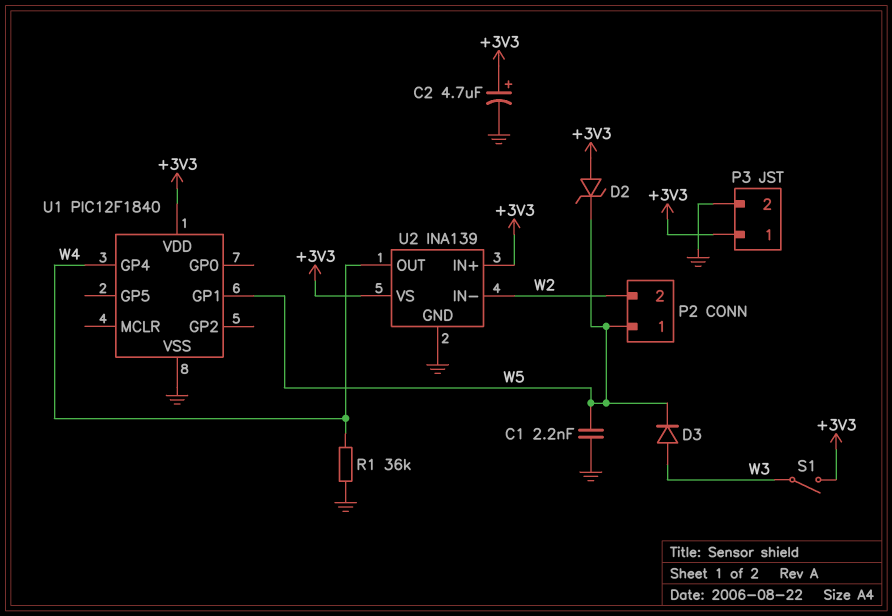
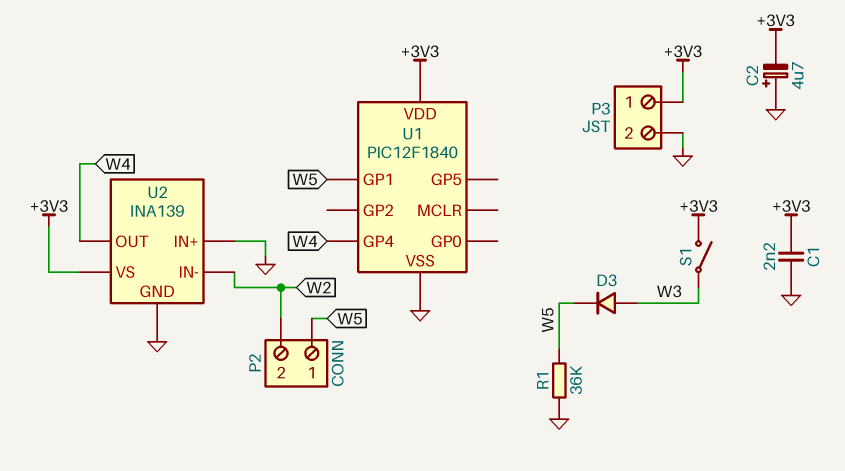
C1: 2.2nF (GND, W5) -> 2.2nF (+3V3, GND)
C2: 4.7uF (plus +3V3, minus GND) -> 4.7uF (plus GND, minus +3V3)
D2: zener (A +3V3, K W5) -> none
R1: 36k (GND, W4) -> 36k (GND, W5)
U2 pin IN+: +3V3 -> GND

